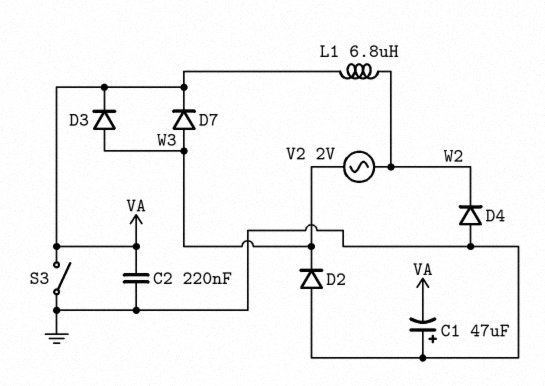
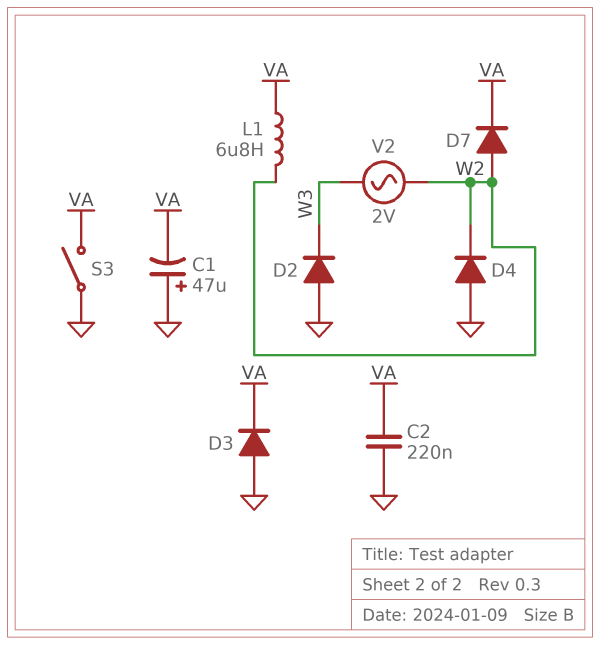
D3: diode (A W3, K VA) -> diode (A GND, K VA)
D7: diode (A W3, K VA) -> diode (A W2, K VA)

